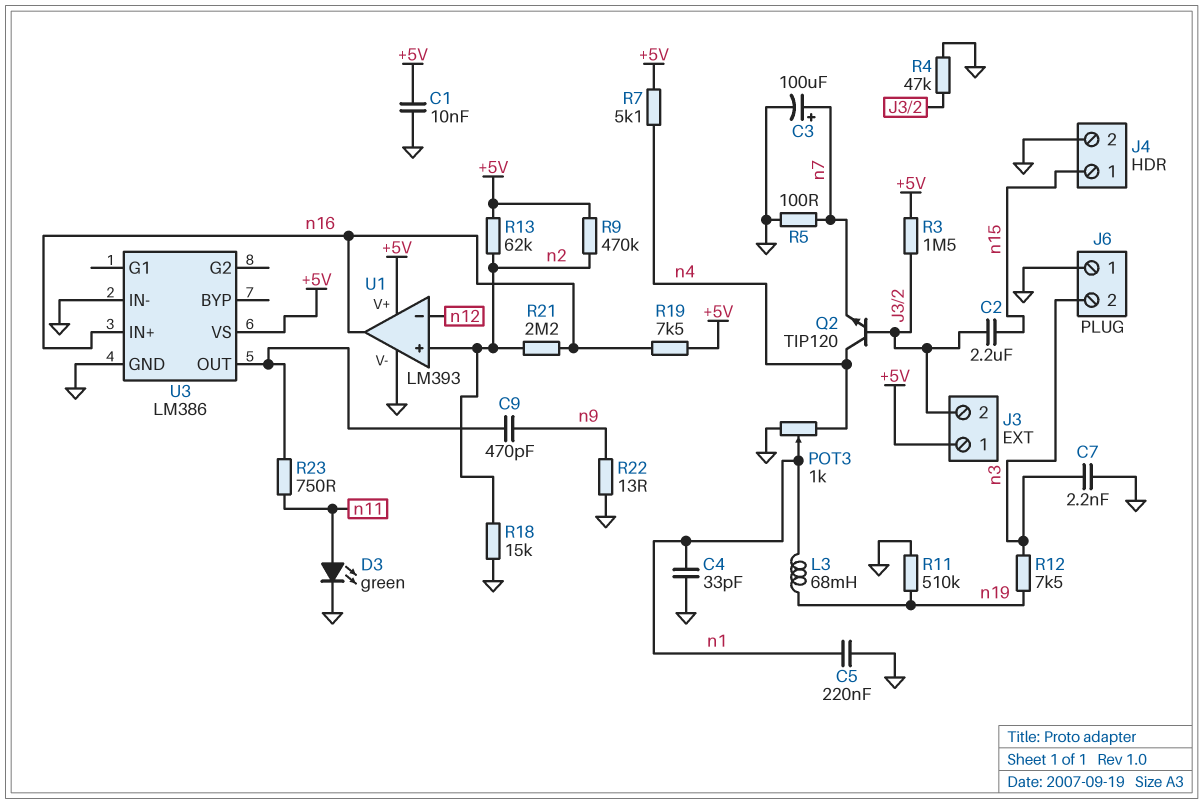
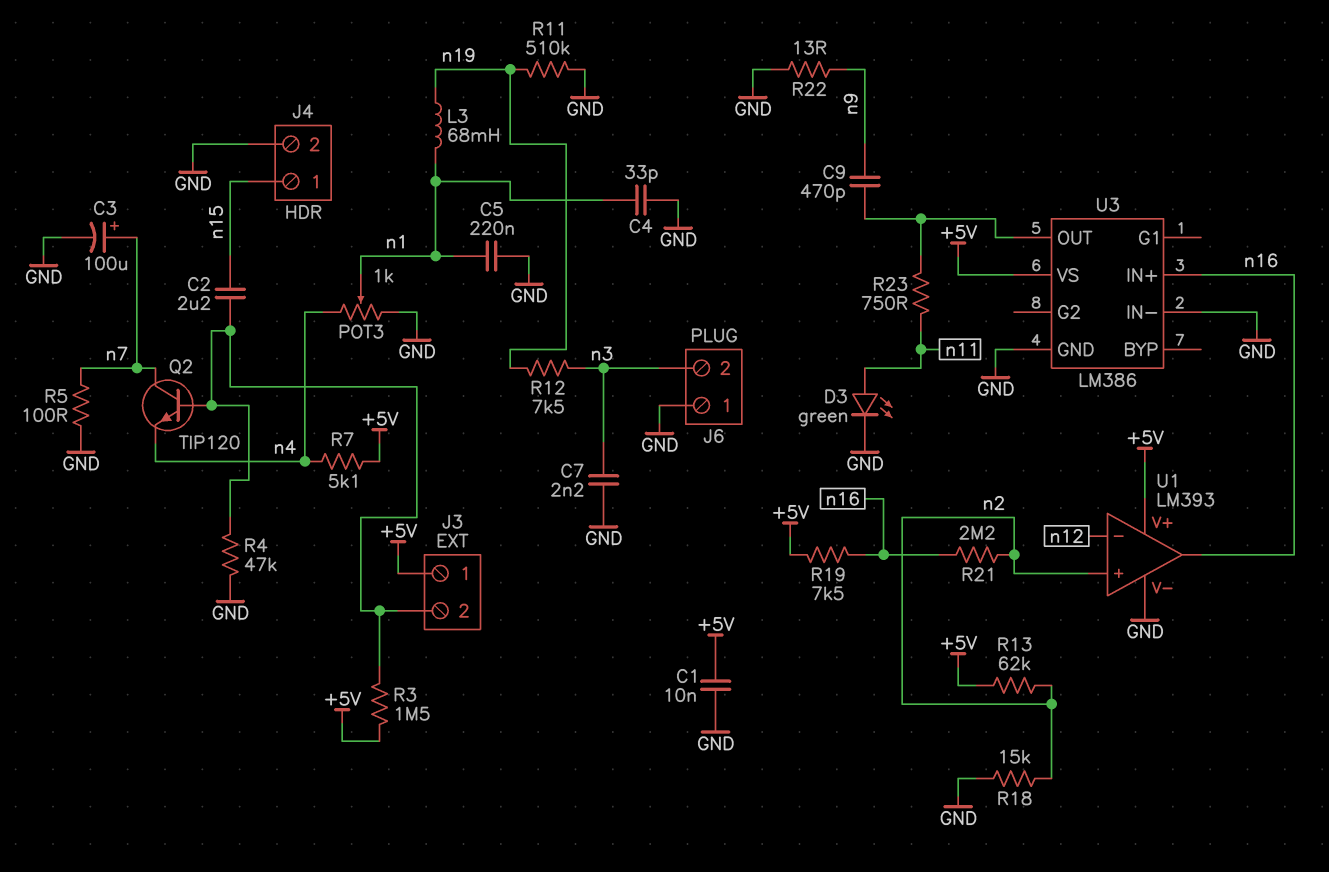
Q2: NPN TIP120 (B J3/2, C n4, E n7) -> NPN TIP120 (B J3/2, C n7, E n4)
R9: 470k (+5V, n2) -> none

